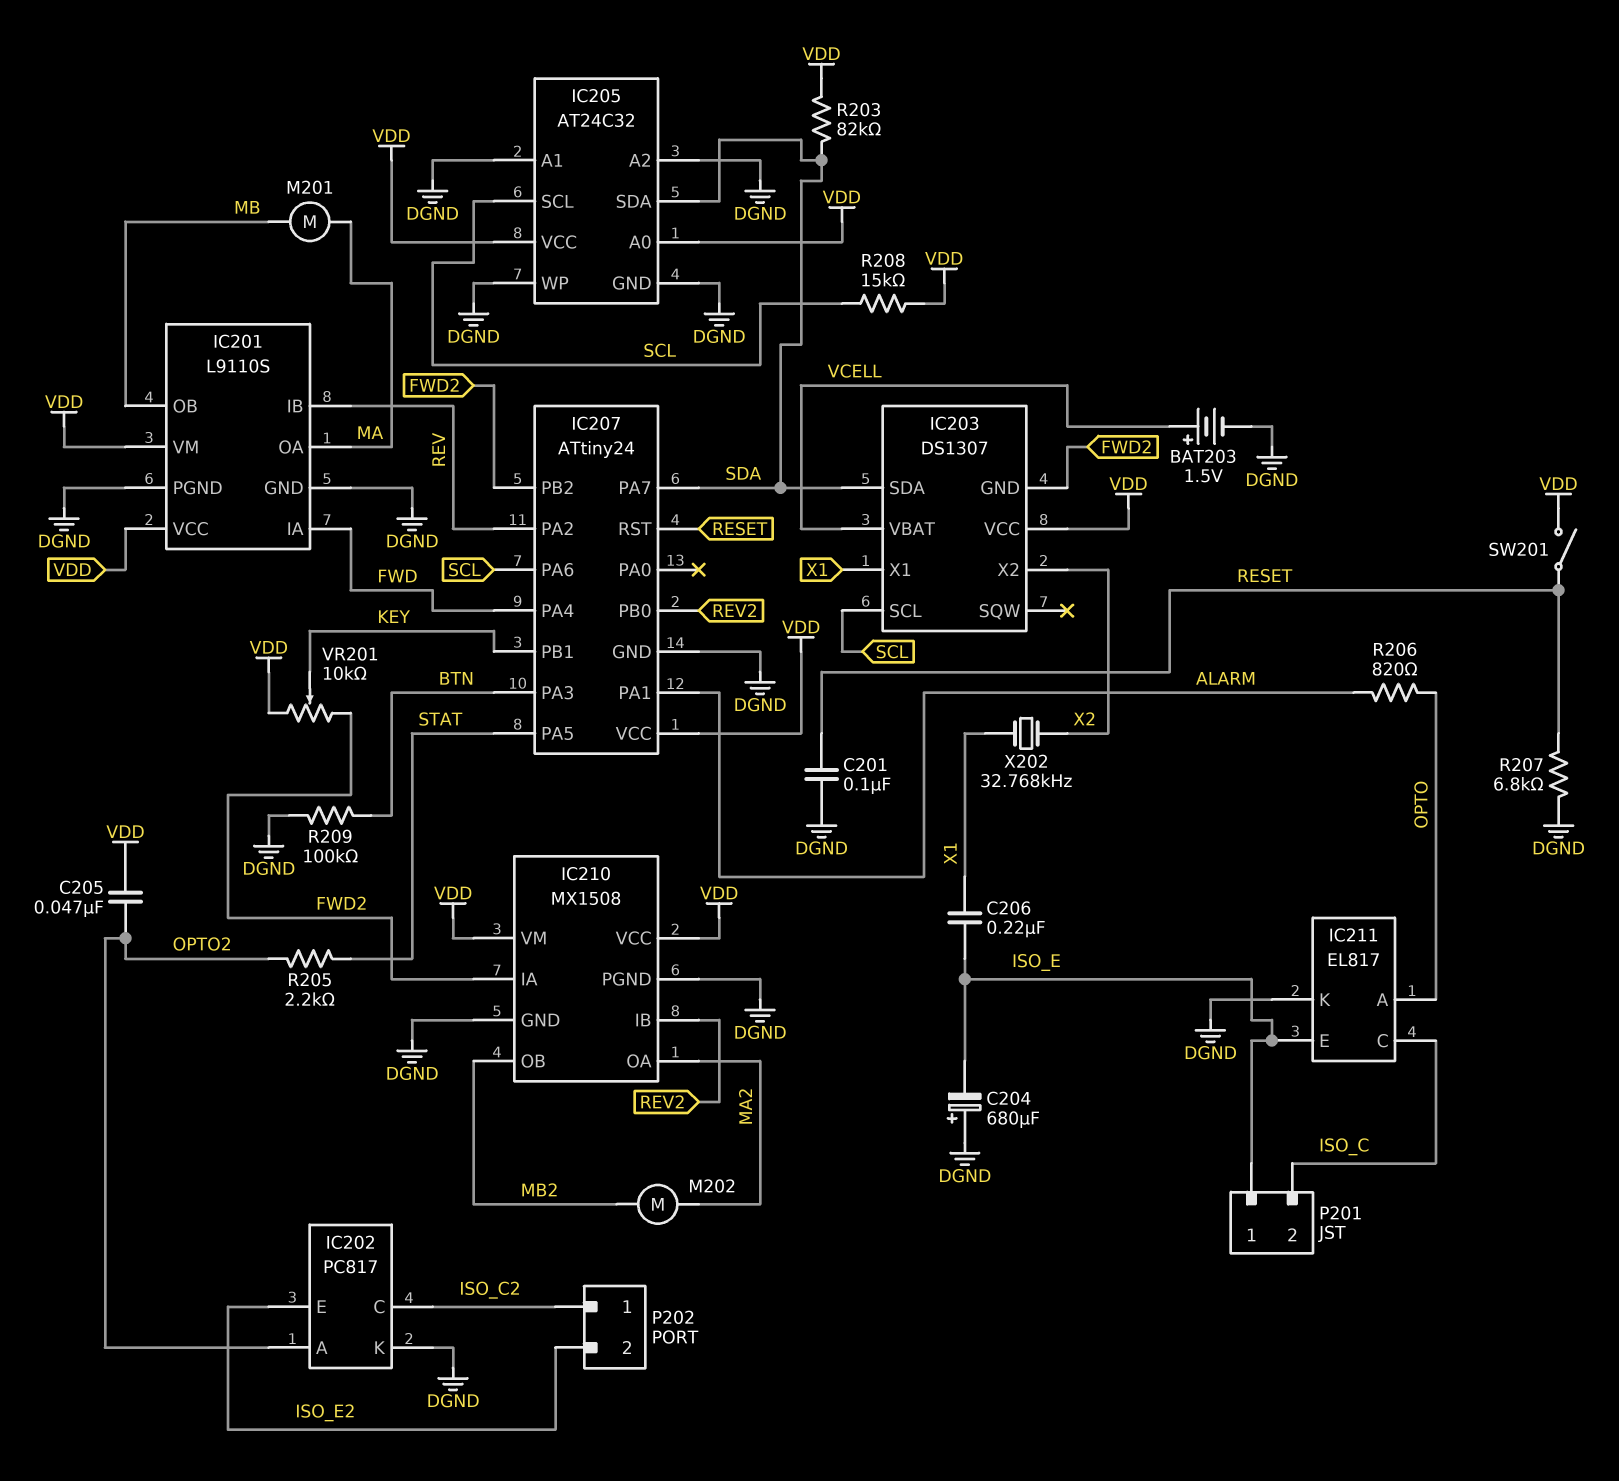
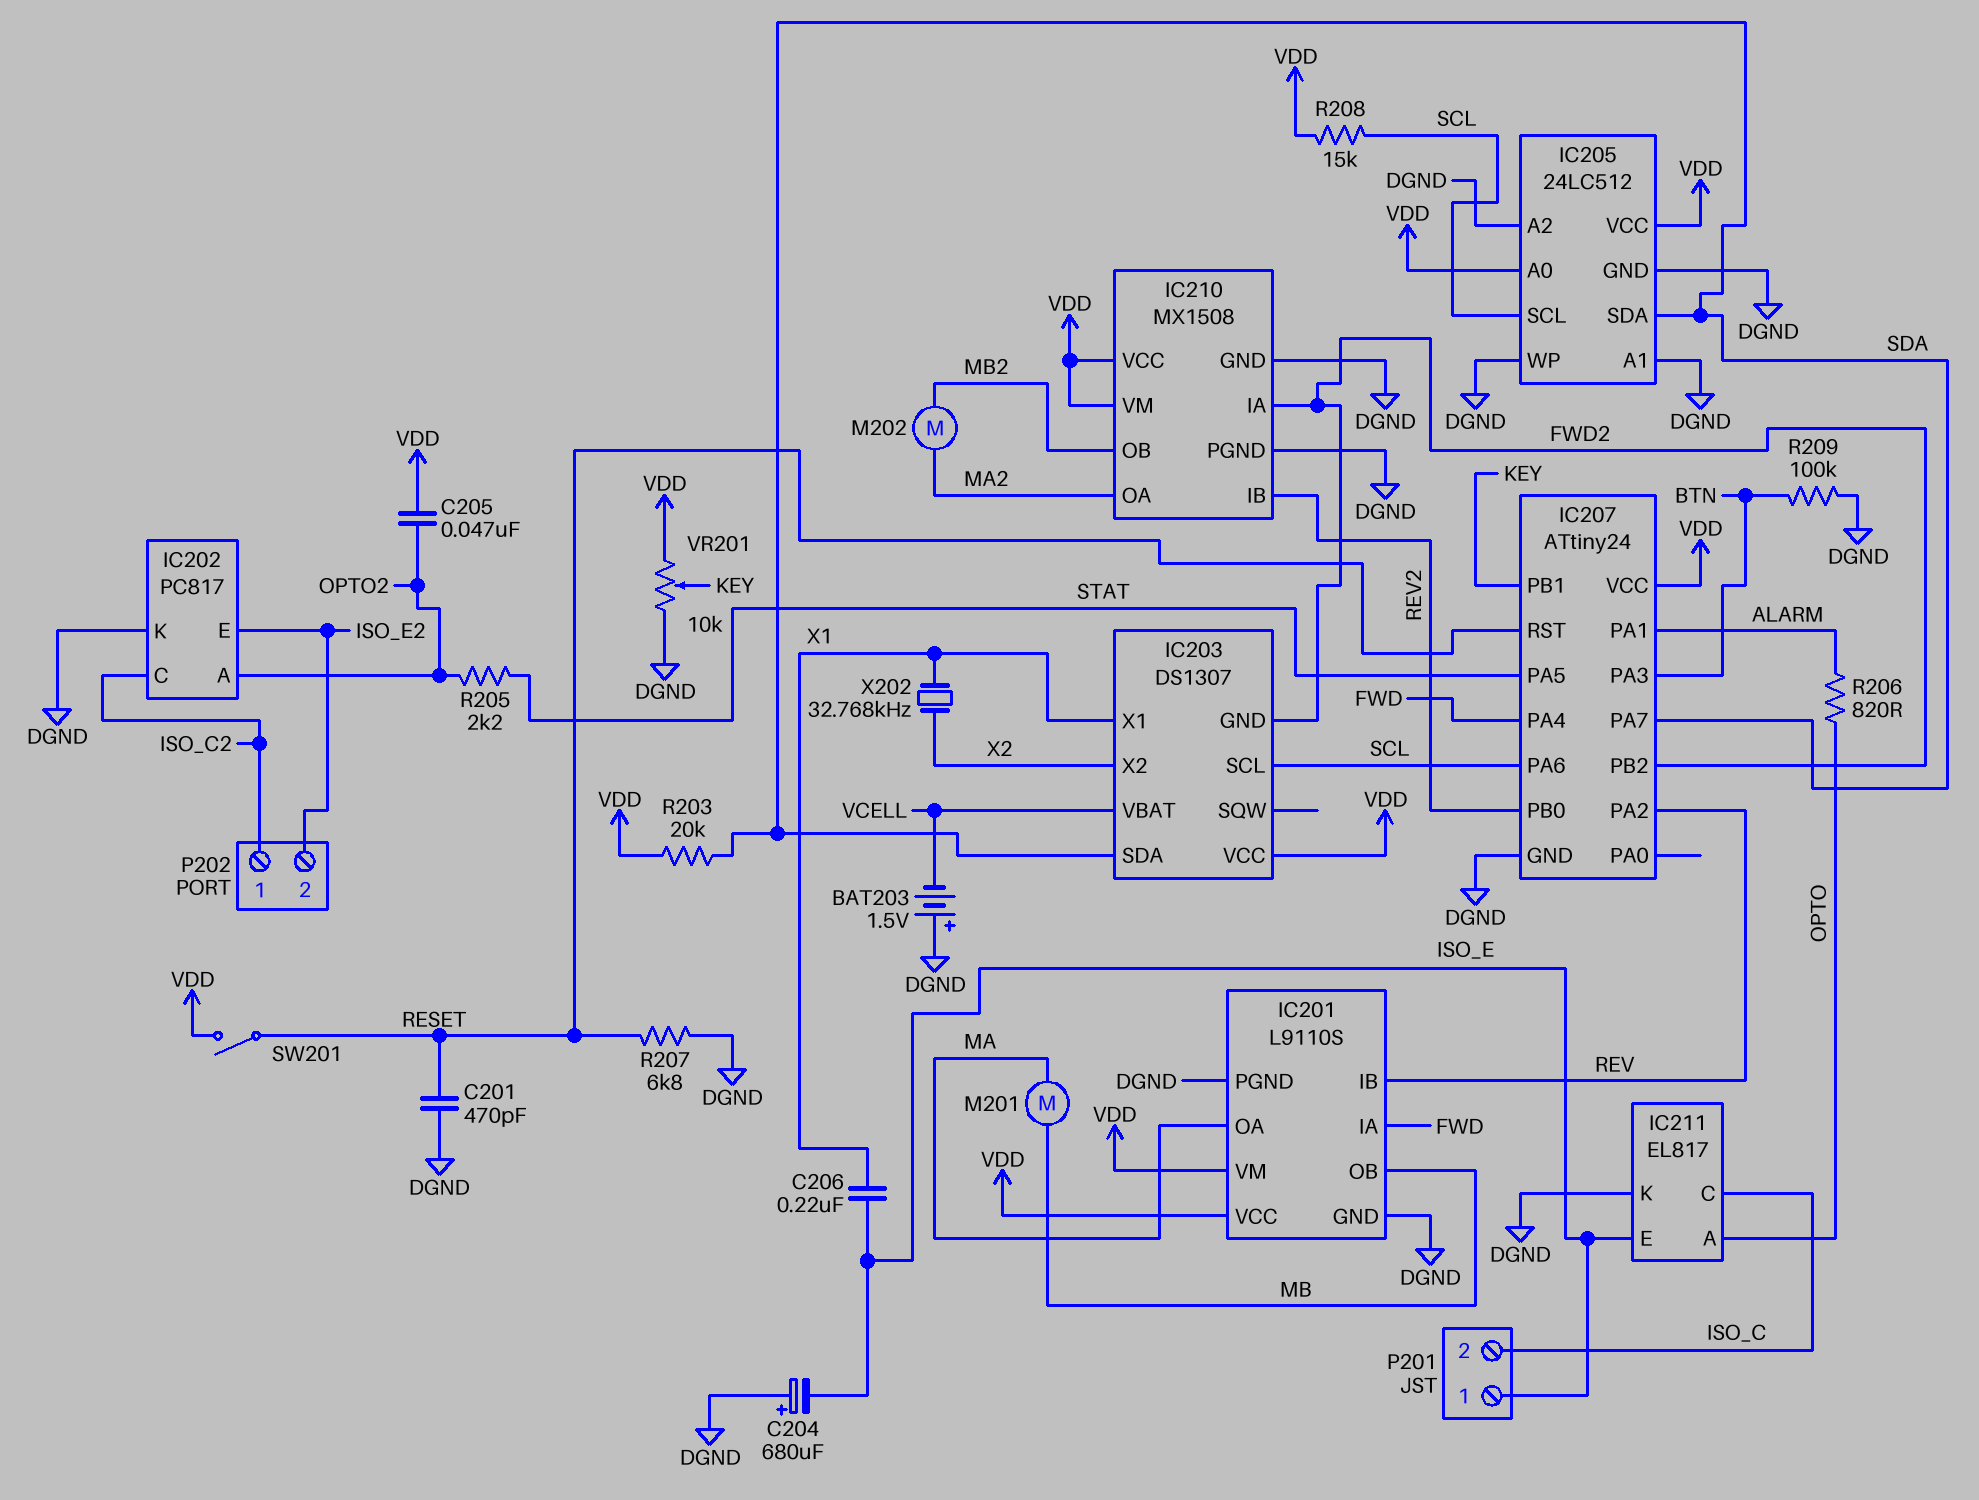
BAT203: 1.5V (plus VCELL, minus DGND) -> 1.5V (plus DGND, minus VCELL)
C201: 100nF (DGND, RESET) -> 470pF (DGND, RESET)
IC205: AT24C32 -> 24LC512
R203: 82k (SDA, VDD) -> 20k (SDA, VDD)
VR201: 10k (FWD2, VDD, wiper KEY) -> 10k (DGND, VDD, wiper KEY)

